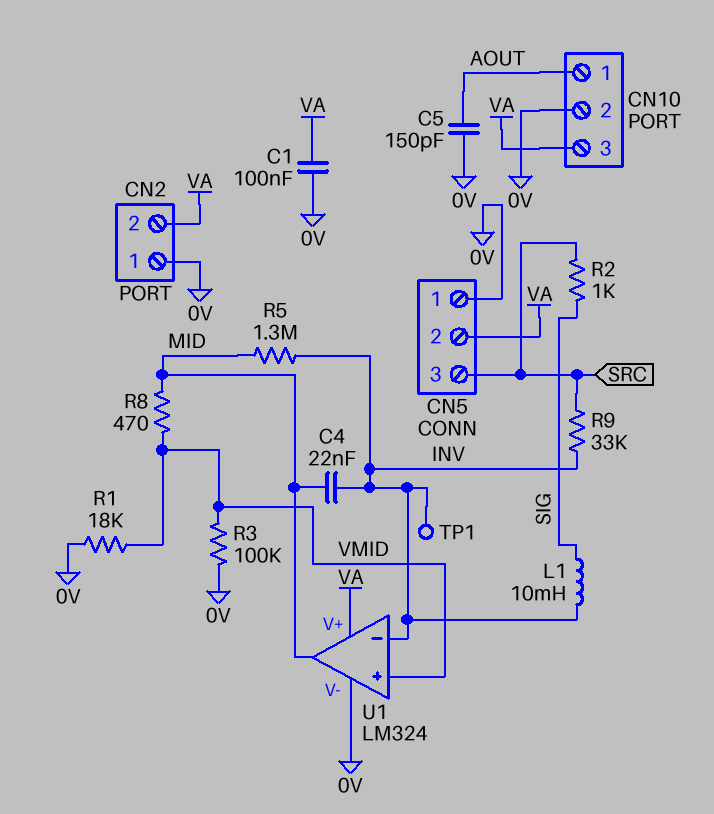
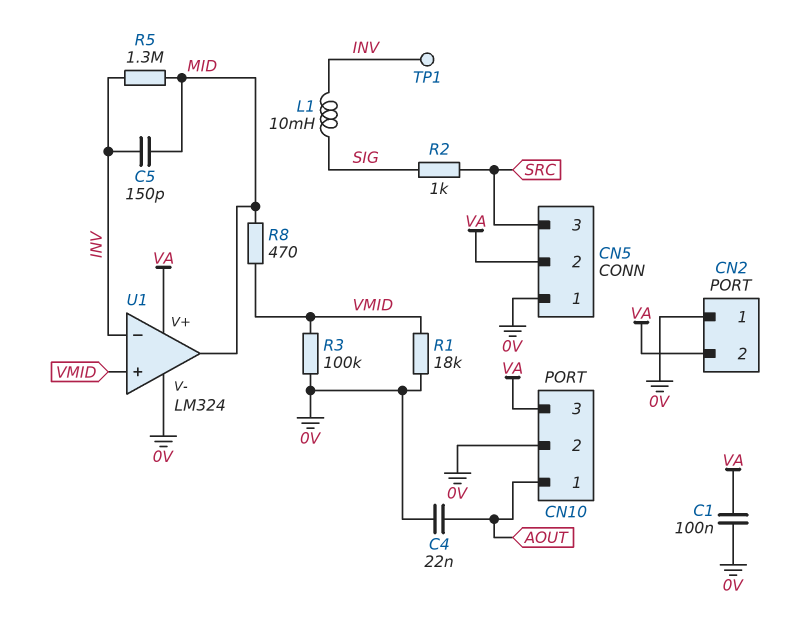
C4: 22nF (INV, MID) -> 22nF (0V, AOUT)
C5: 150pF (0V, AOUT) -> 150pF (INV, MID)
R9: 33k (INV, SRC) -> none

